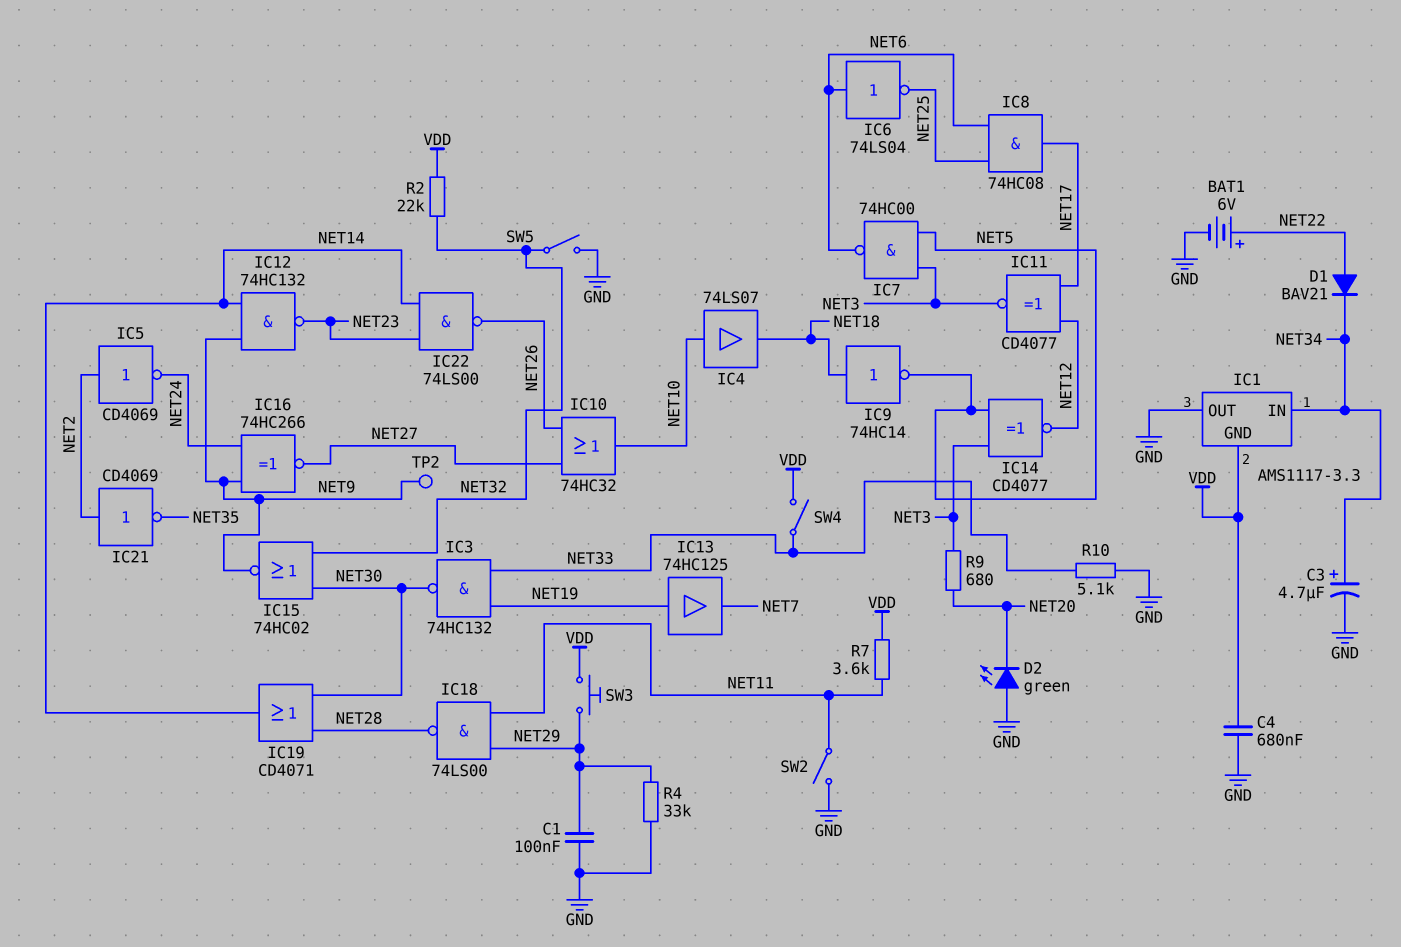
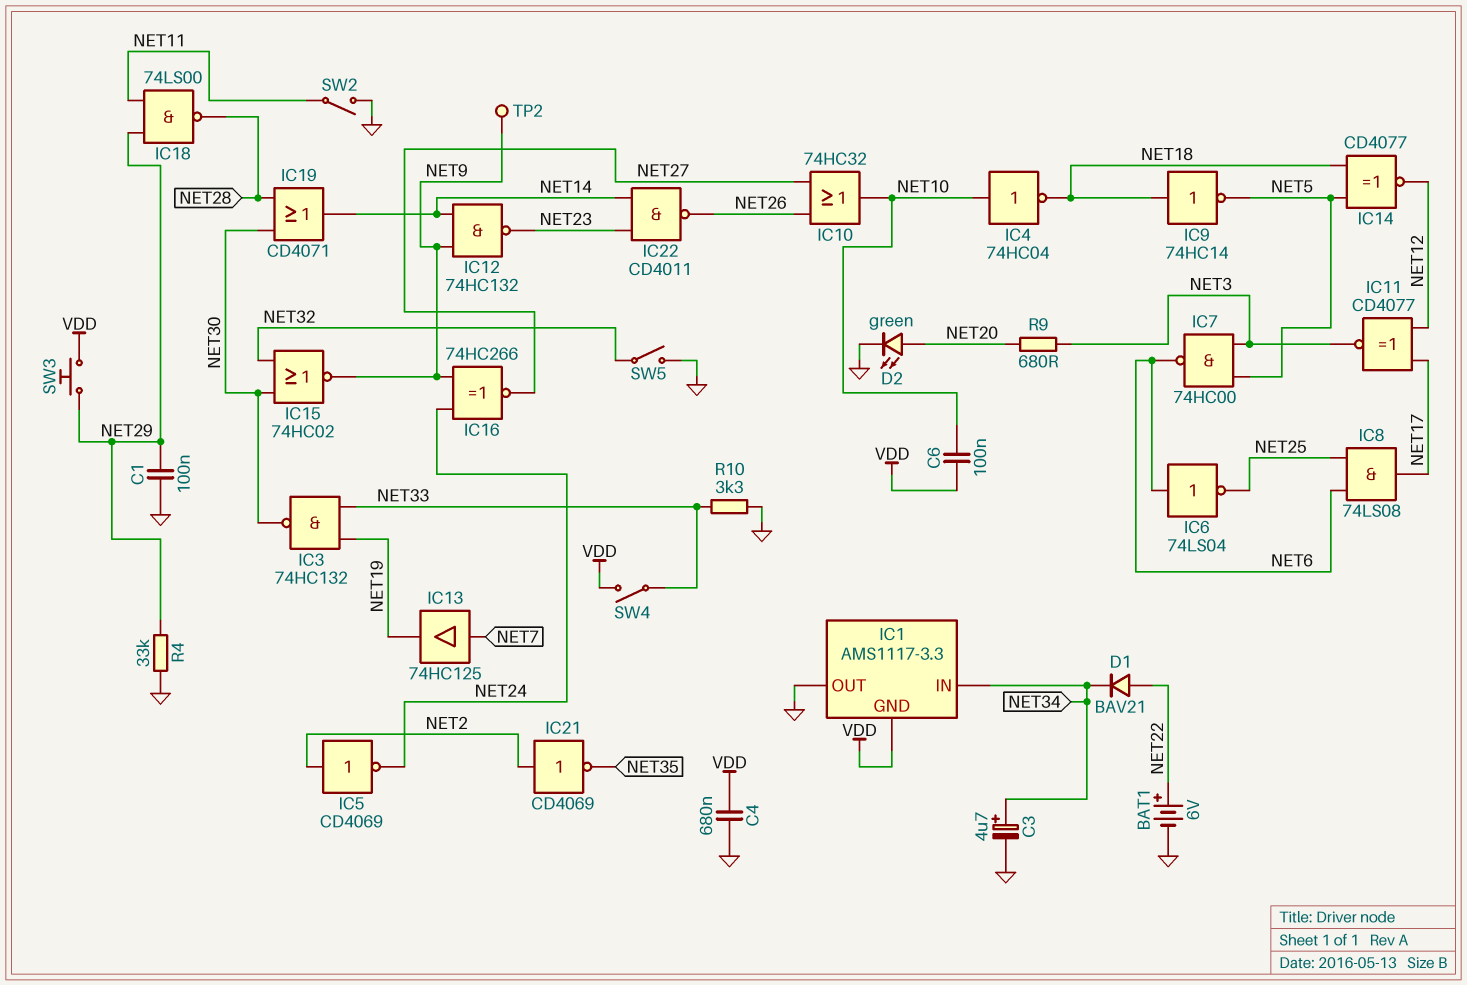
C6: none -> 100nF (NET10, VDD)
D2: LED green (A GND, K NET20) -> LED green (A NET20, K GND)
IC4: buffer 74LS07 (in NET10, out NET18) -> NOT 74HC04 (in NET10, out NET18)
IC8: AND 74HC08 (in NET6, in NET25, out NET17) -> AND 74LS08 (in NET6, in NET25, out NET17)
IC13: buffer 74HC125 (in NET19, out NET7) -> buffer 74HC125 (in NET7, out NET19)
IC14: XNOR CD4077 (in NET3, in NET5, out NET12) -> XNOR CD4077 (in NET5, in NET18, out NET12)
IC22: NAND 74LS00 (in NET14, in NET23, out NET26) -> NAND CD4011 (in NET14, in NET23, out NET26)
R2: 22k (NET32, VDD) -> none
R7: 3.6k (NET11, VDD) -> none
R10: 5.1k (GND, NET33) -> 3.3k (GND, NET33)

